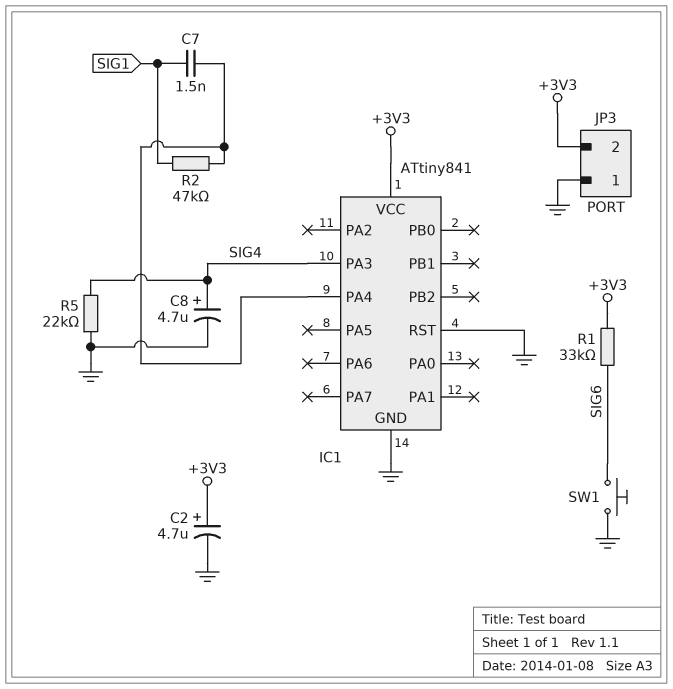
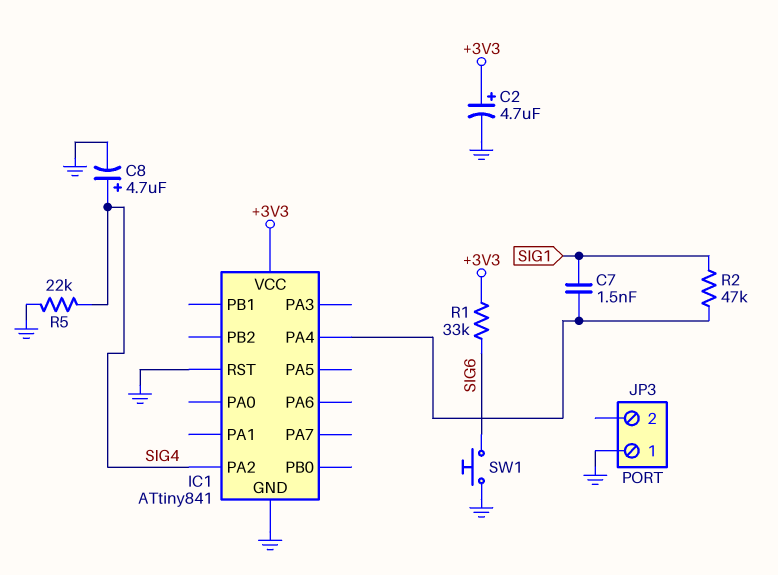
IC1 pin PA2: none -> SIG4
IC1 pin PA3: SIG4 -> none
JP3 pin 2: +3V3 -> none

